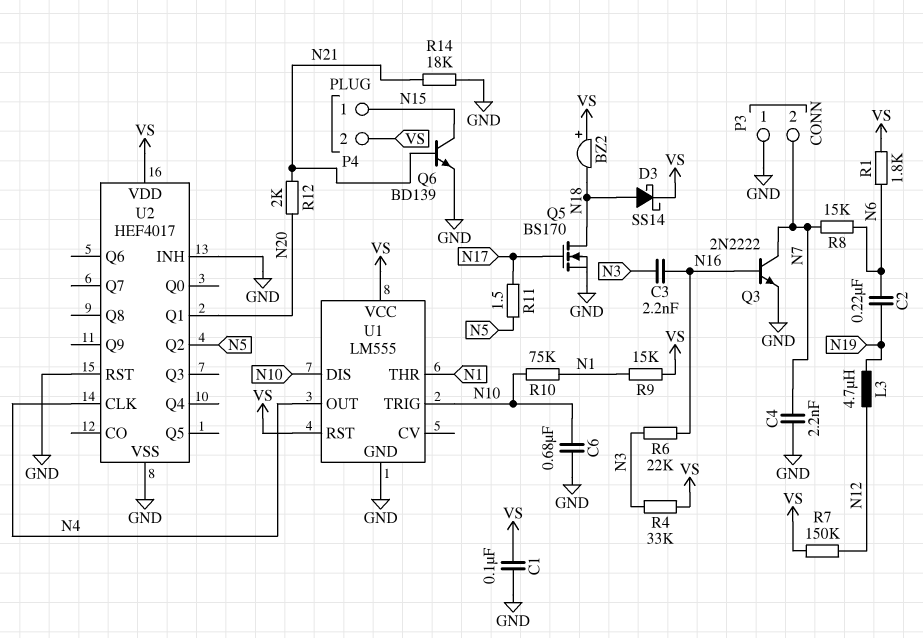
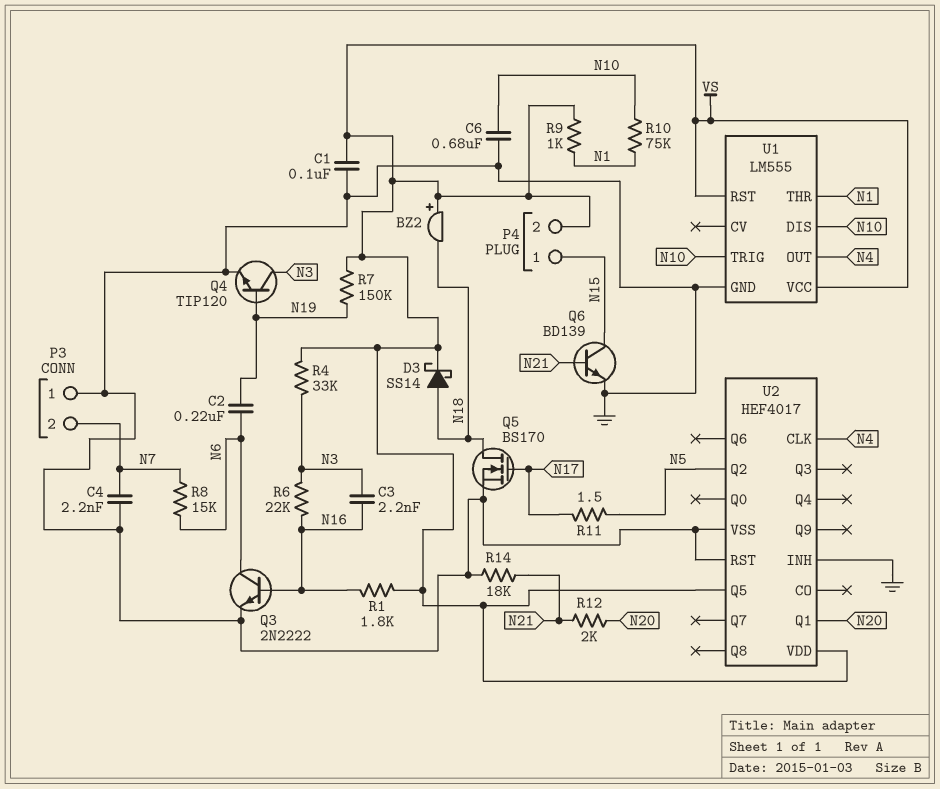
L3: 4.7uH (N12, N19) -> none
Q3: NPN 2N2222 (B N16, C N7, E GND) -> NPN 2N2222 (B N16, C N6, E GND)
Q4: none -> NPN TIP120 (B N19, C N3, E GND)
R1: 1.8k (N6, VS) -> 1.8k (N16, VS)
R7: 150k (N12, VS) -> 150k (N19, VS)
R9: 15k (N1, VS) -> 1k (N1, VS)
U2 pin Q5: none -> VS

